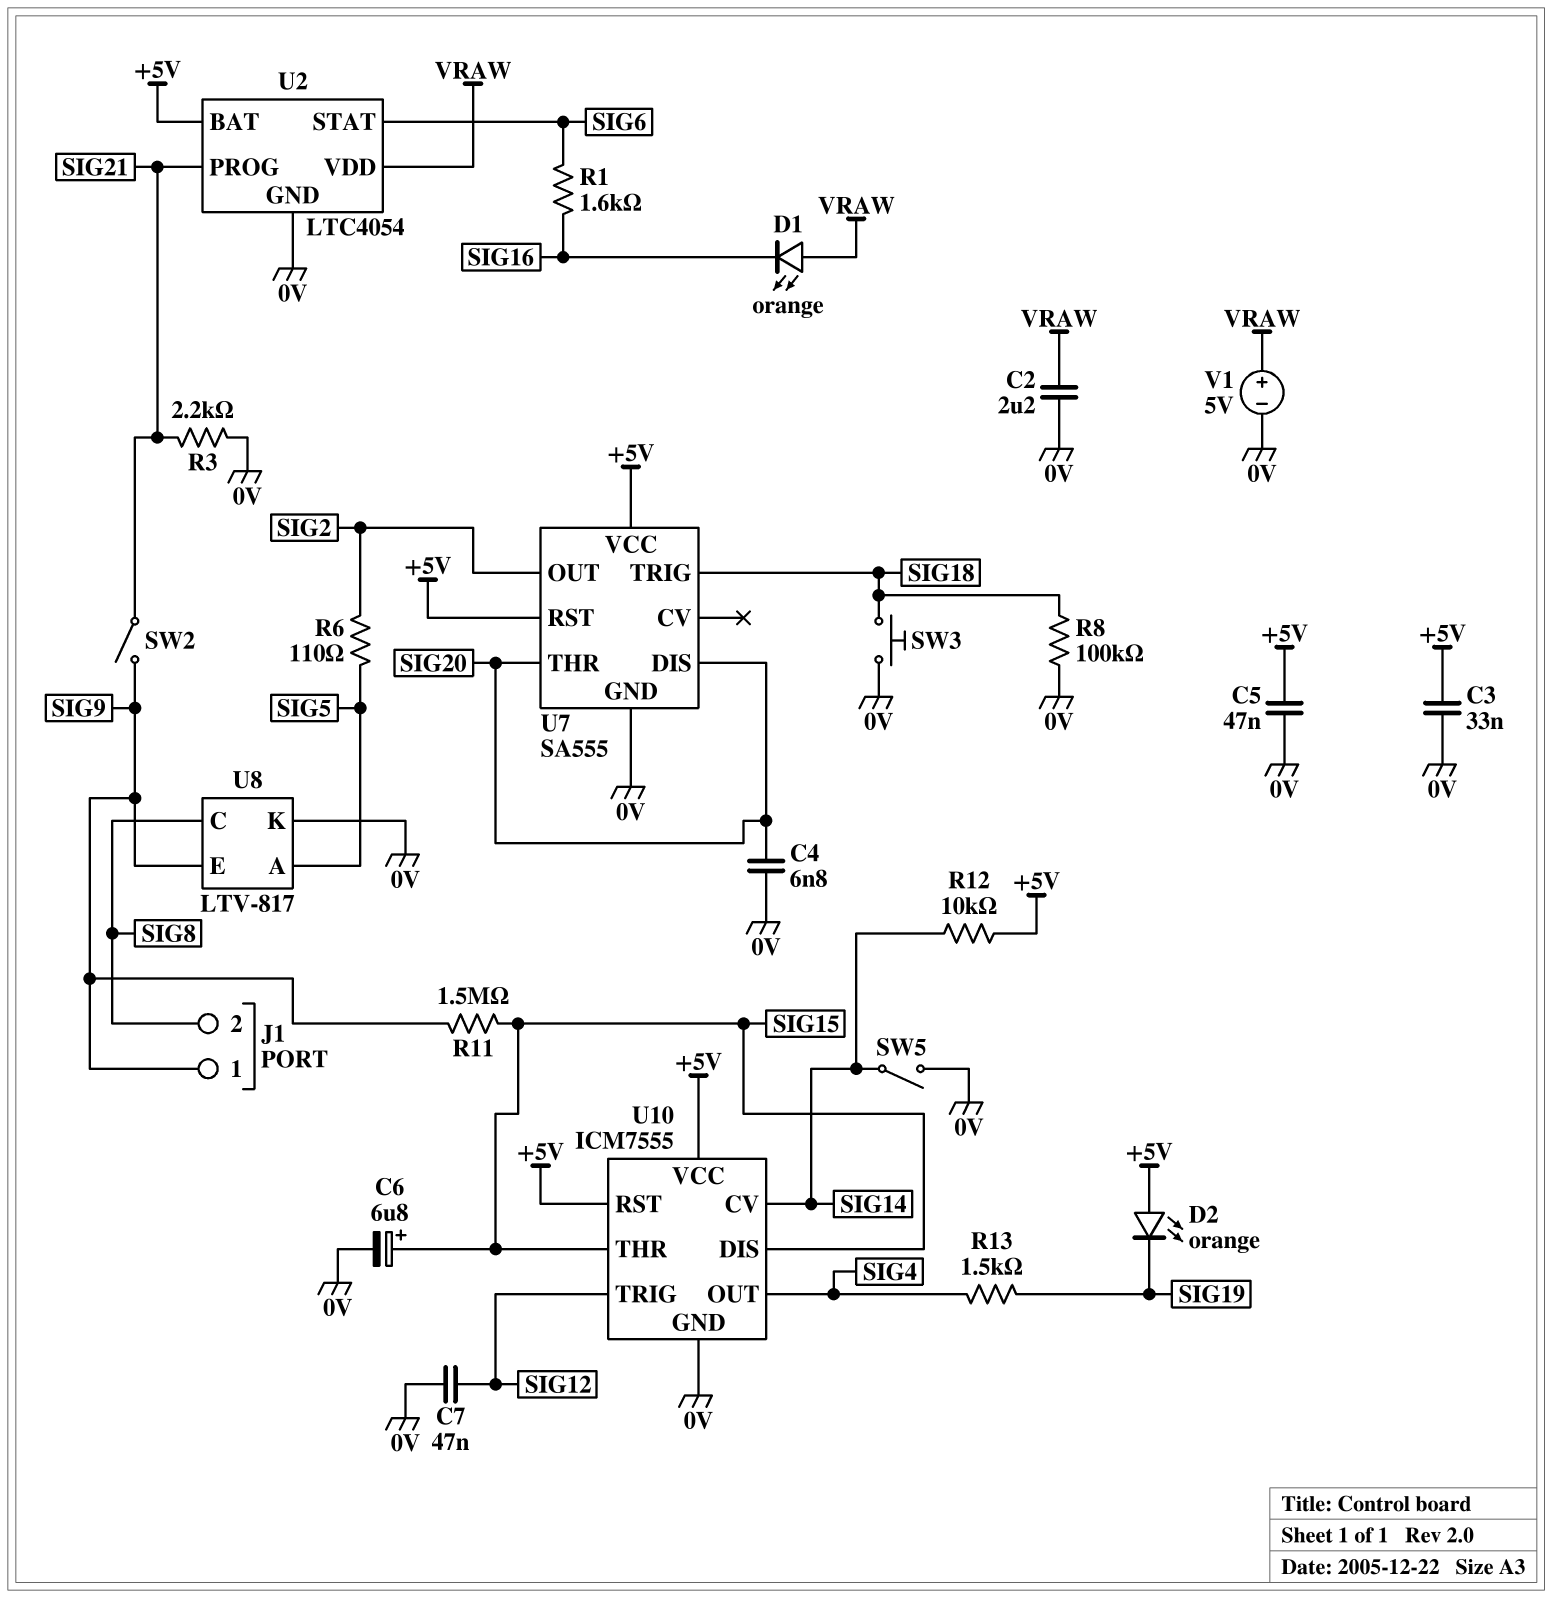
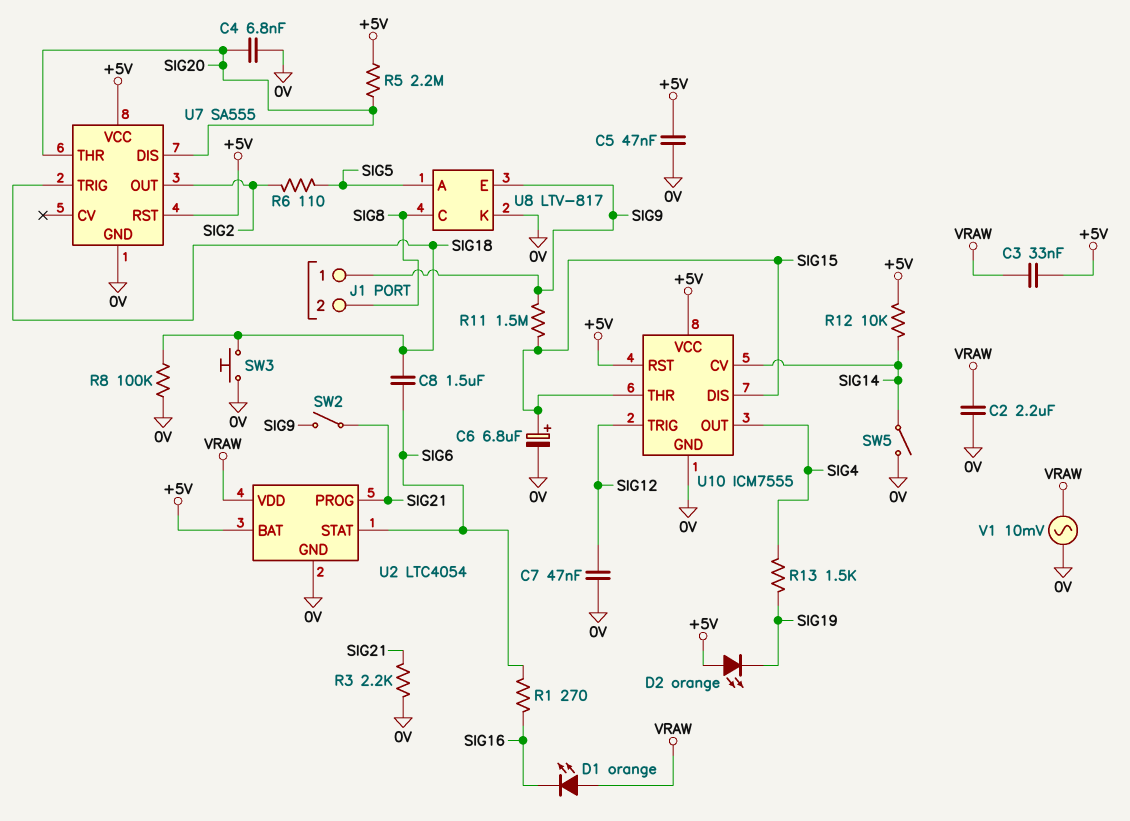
C3: 33nF (+5V, 0V) -> 33nF (+5V, VRAW)
C8: none -> 1.5uF (SIG6, SIG18)
R1: 1.6k (SIG6, SIG16) -> 270 (SIG6, SIG16)
R5: none -> 2.2M (+5V, SIG20)
V1: 5V (plus VRAW, minus 0V) -> AC 10mV (0V, VRAW)

